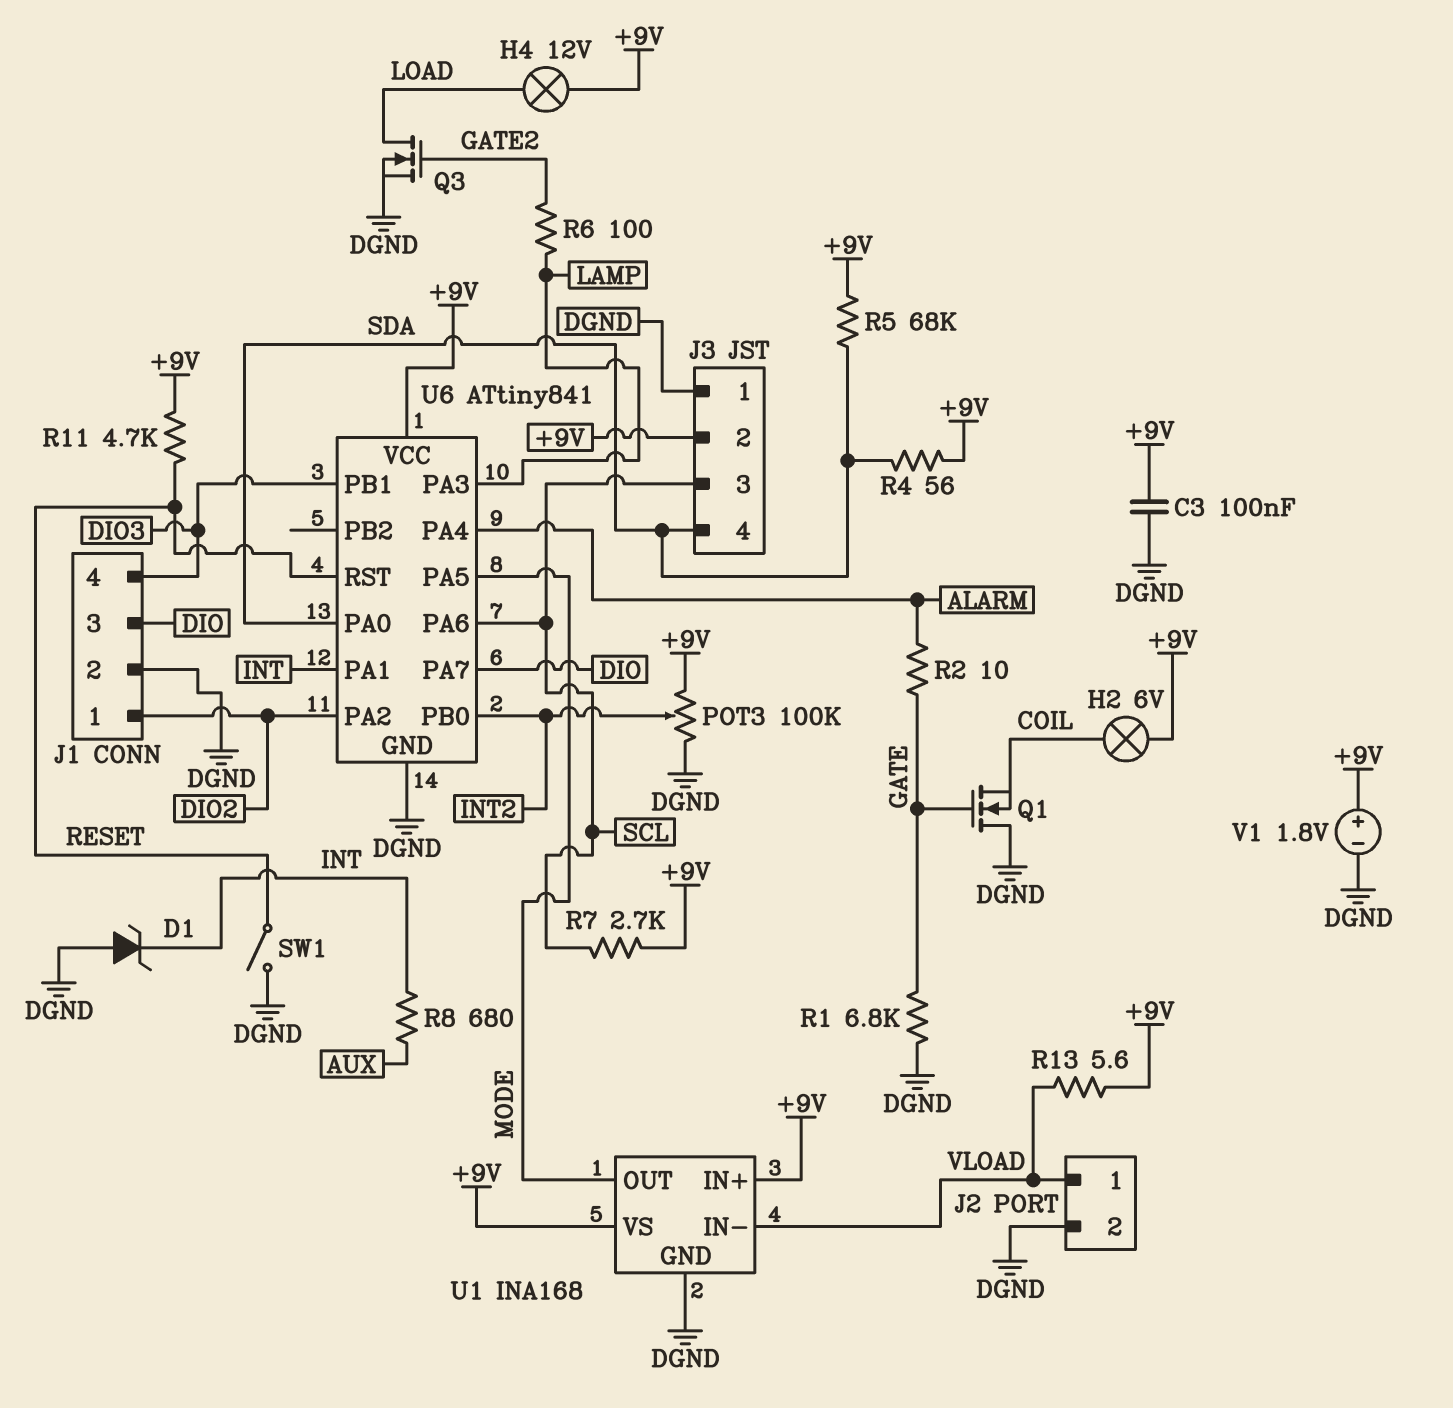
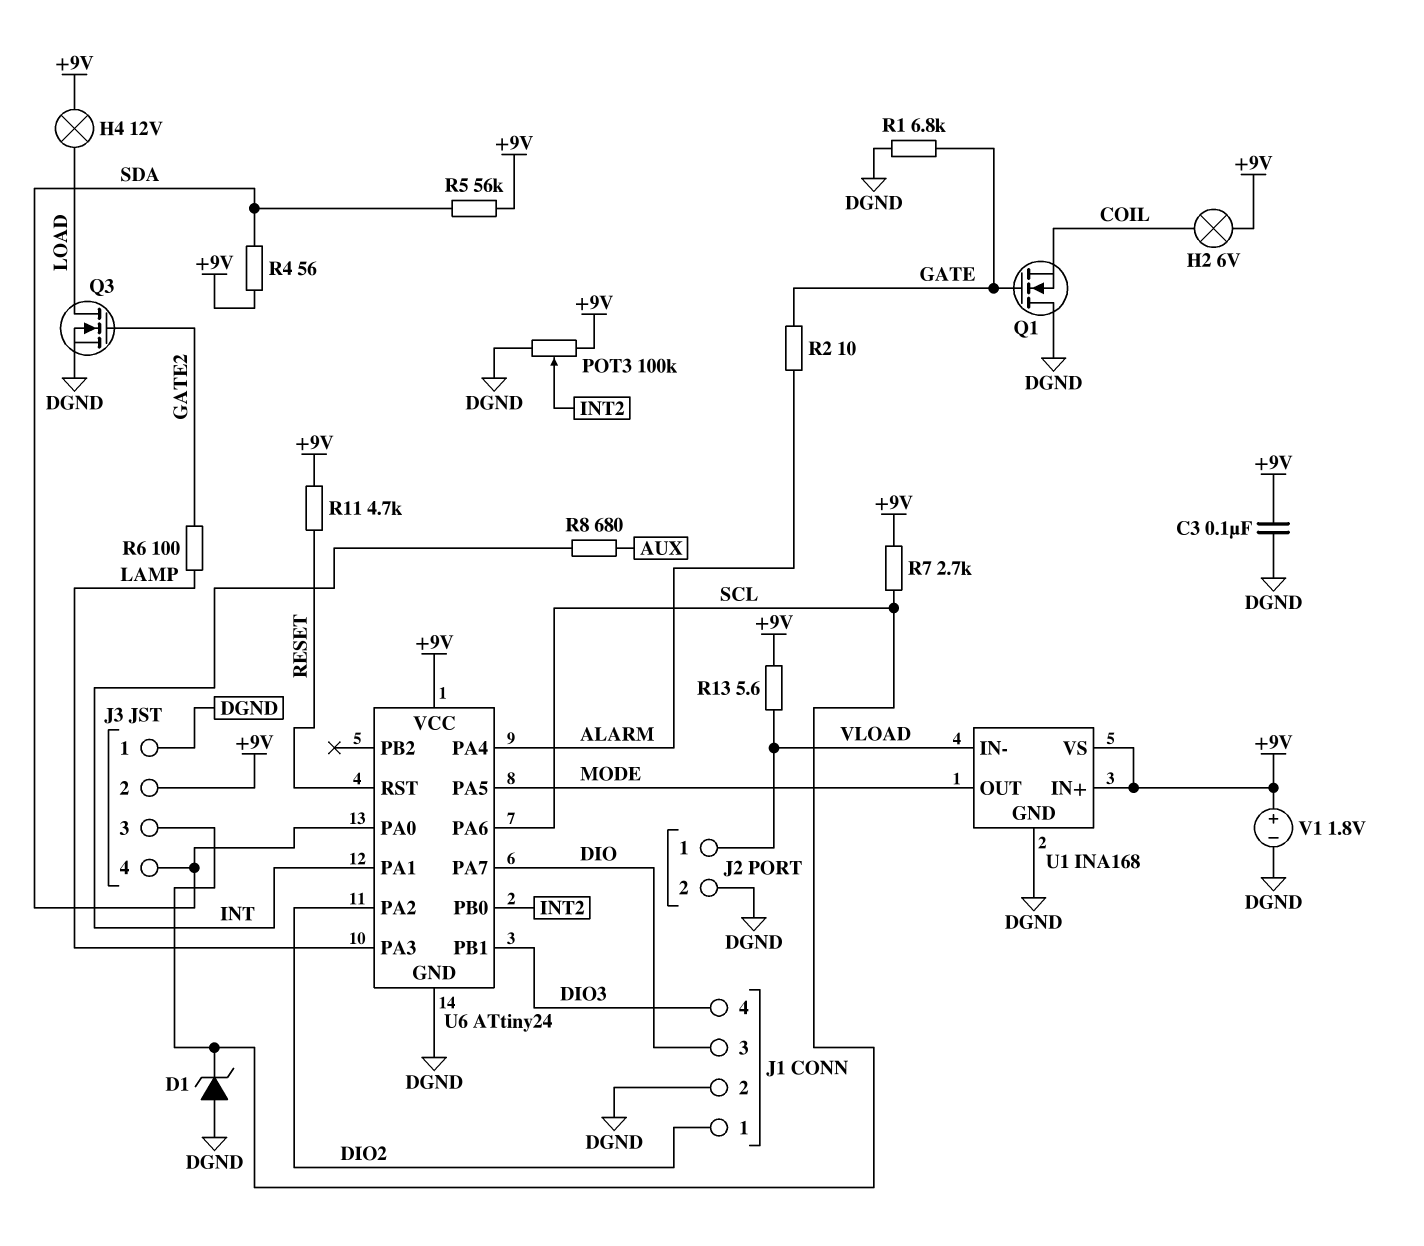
D1: zener (A DGND, K INT) -> zener (A DGND, K SCL)
R5: 68k (+9V, SDA) -> 56k (+9V, SDA)
SW1: switch (DGND, RESET) -> none
U6: ATtiny841 -> ATtiny24

